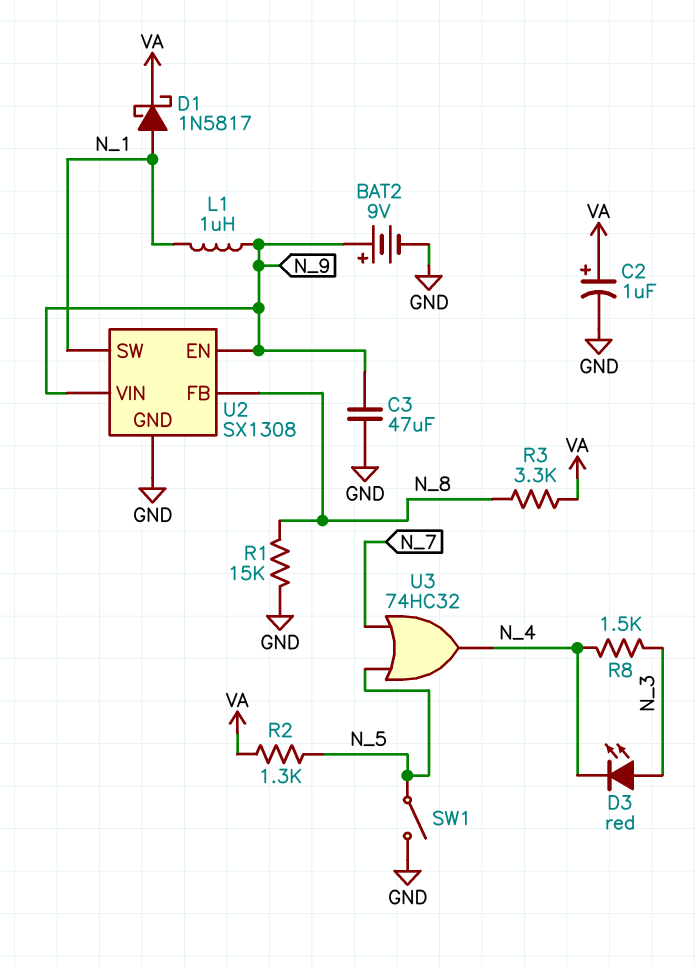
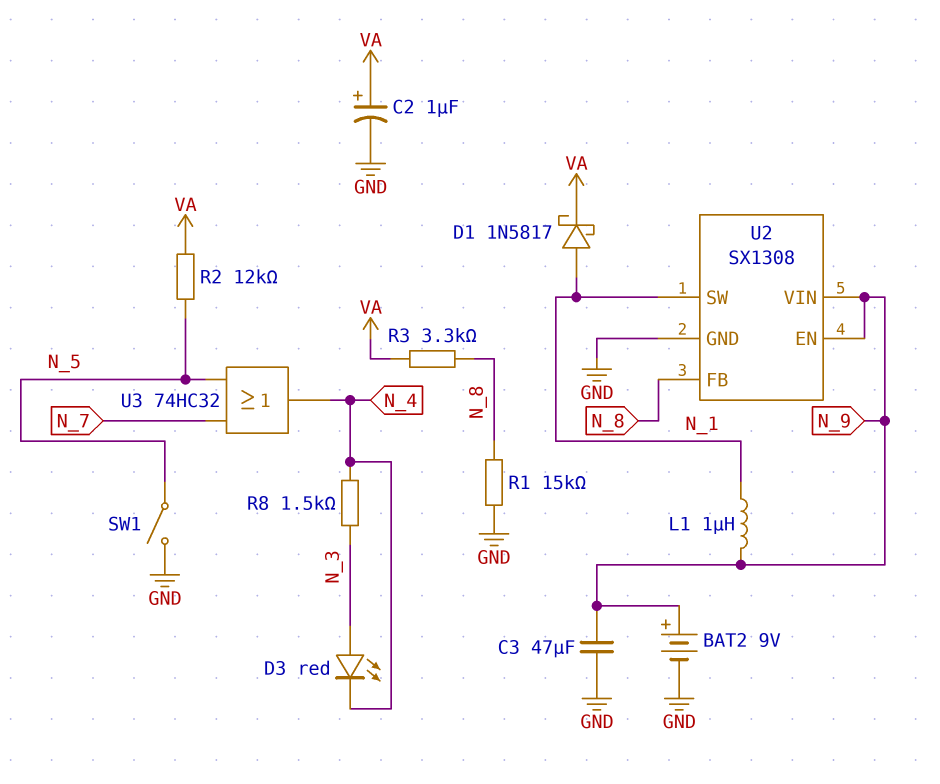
R2: 1.3k (N_5, VA) -> 12k (N_5, VA)

